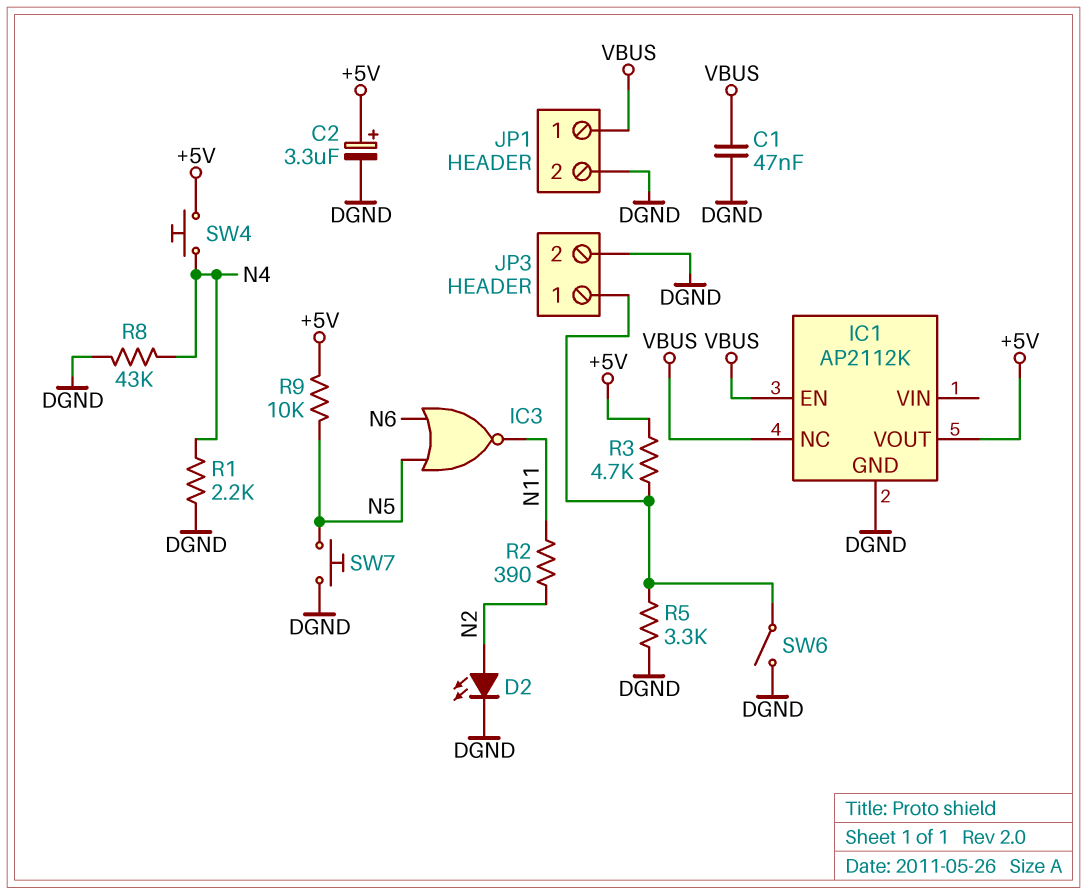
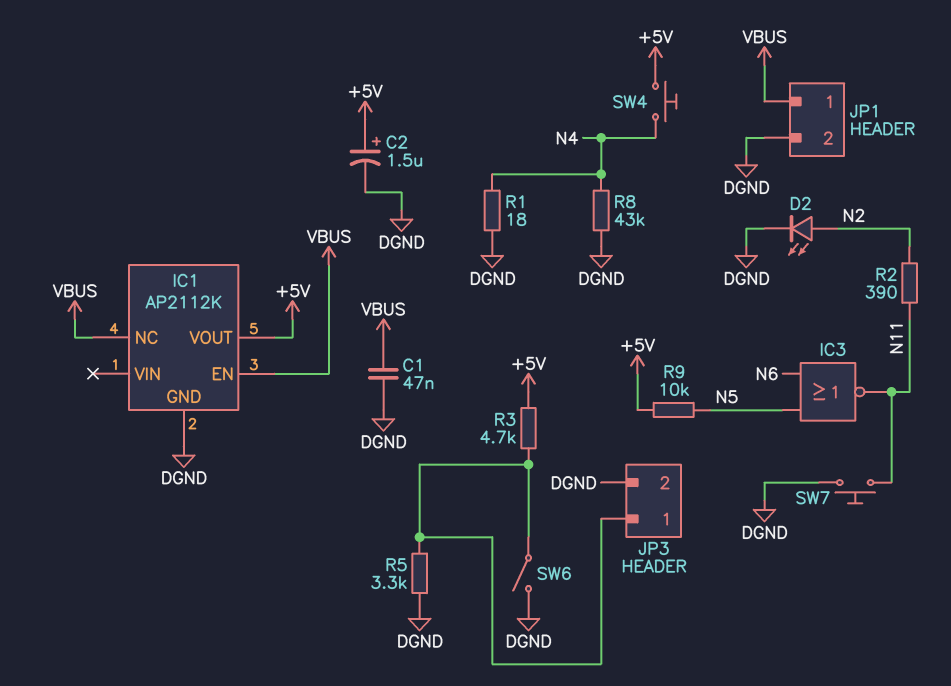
C2: 3.3uF (plus +5V, minus DGND) -> 1.5uF (plus +5V, minus DGND)
R1: 2.2k (DGND, N4) -> 18 (DGND, N4)
SW7: button (DGND, N5) -> button (DGND, N11)

